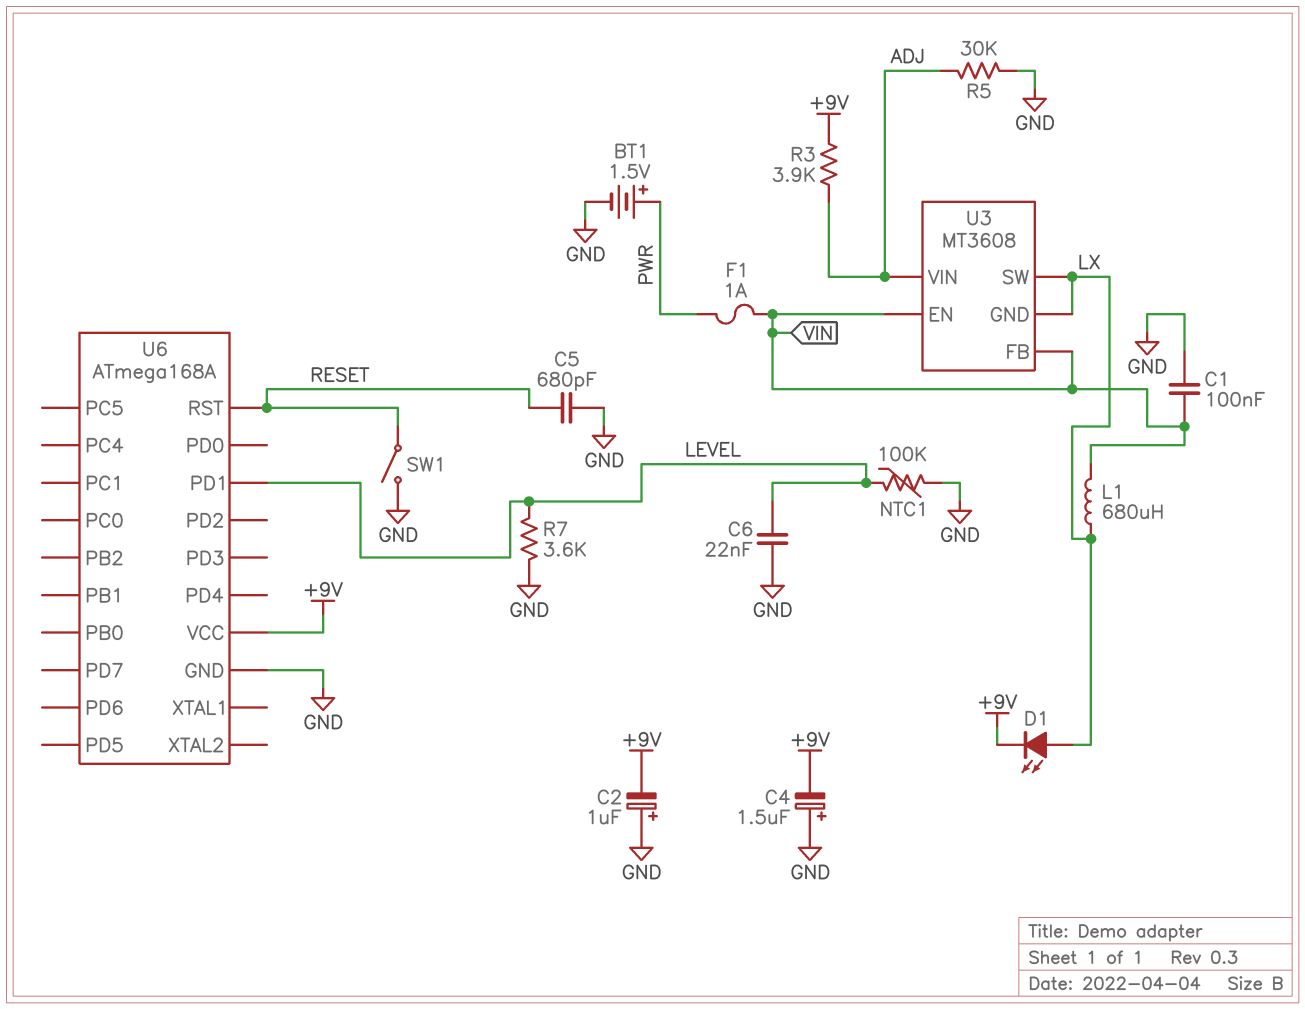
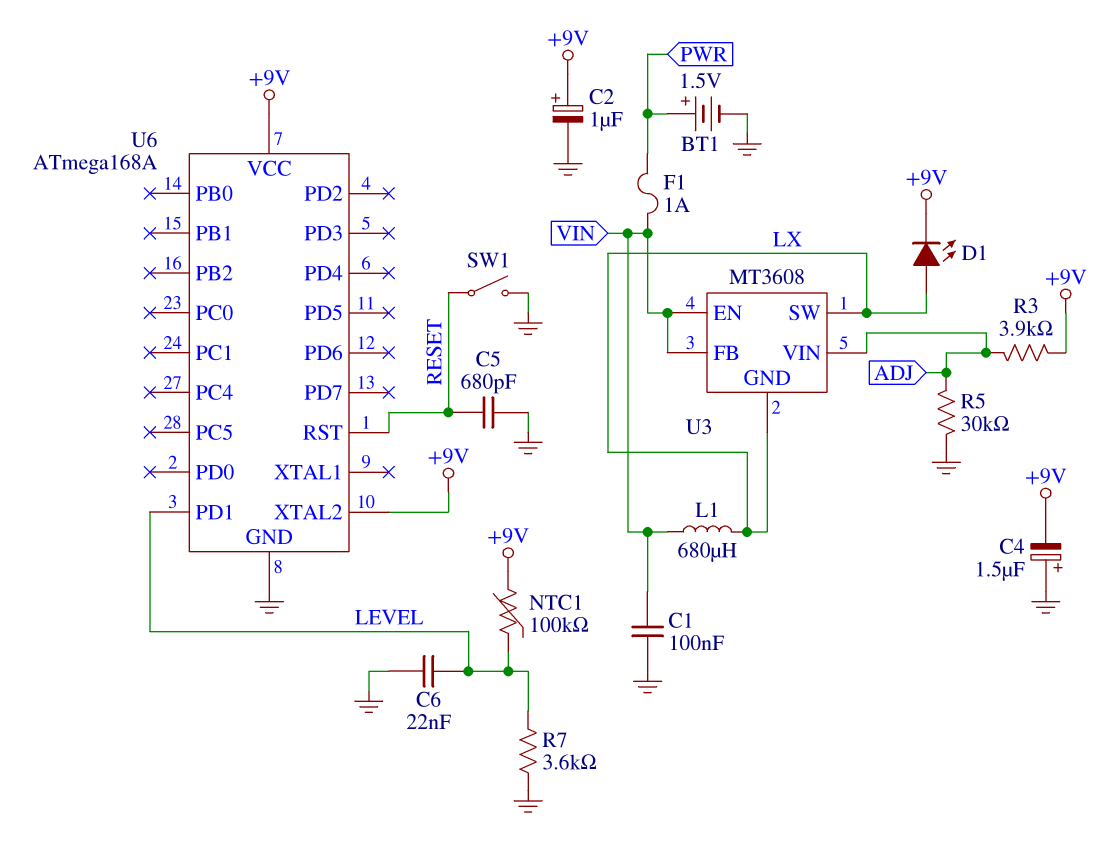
C2: 1uF (plus GND, minus +9V) -> 1uF (plus +9V, minus GND)
NTC1: 100k (GND, LEVEL) -> 100k (+9V, LEVEL)
U6 pin XTAL2: none -> +9V

